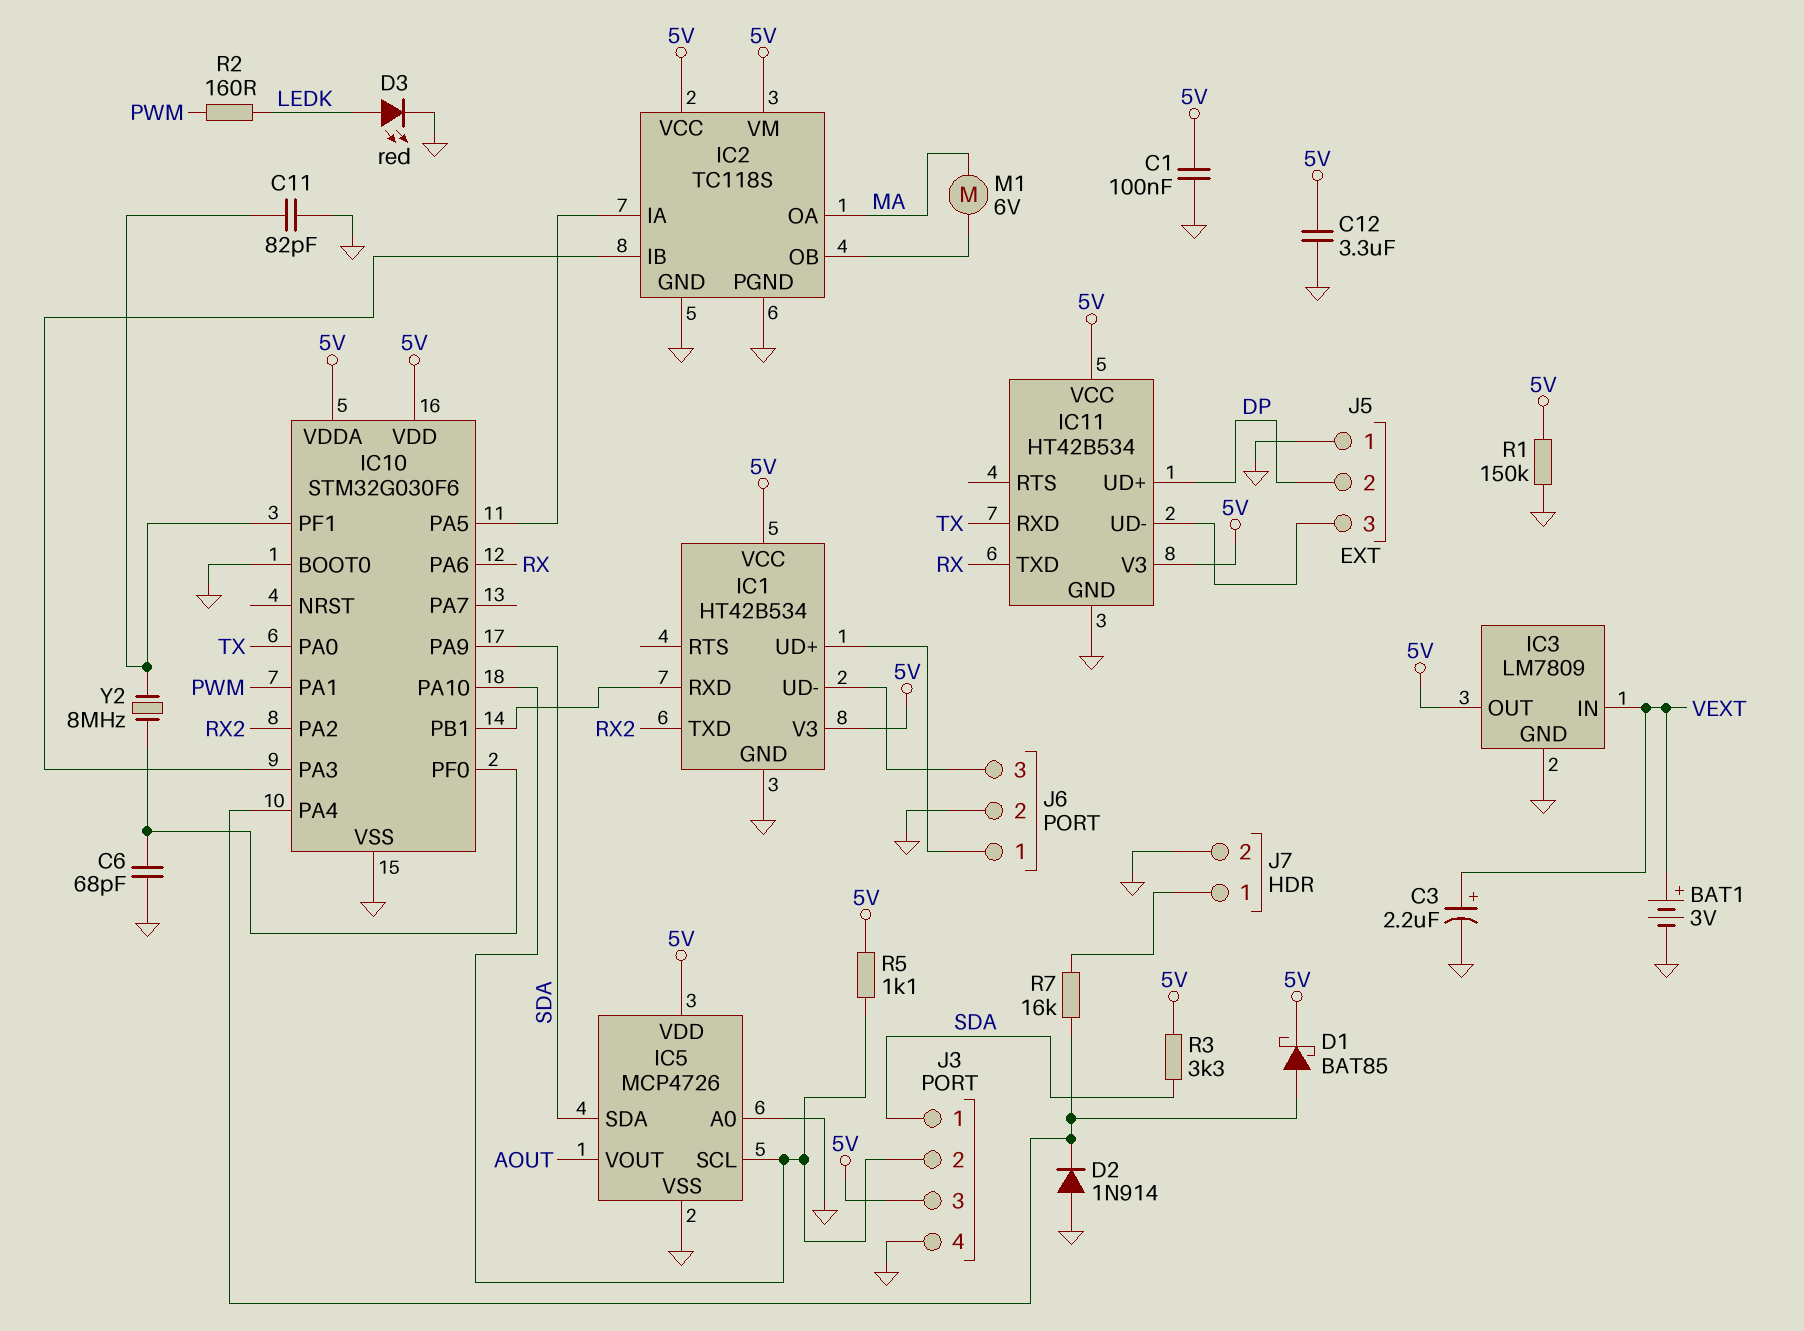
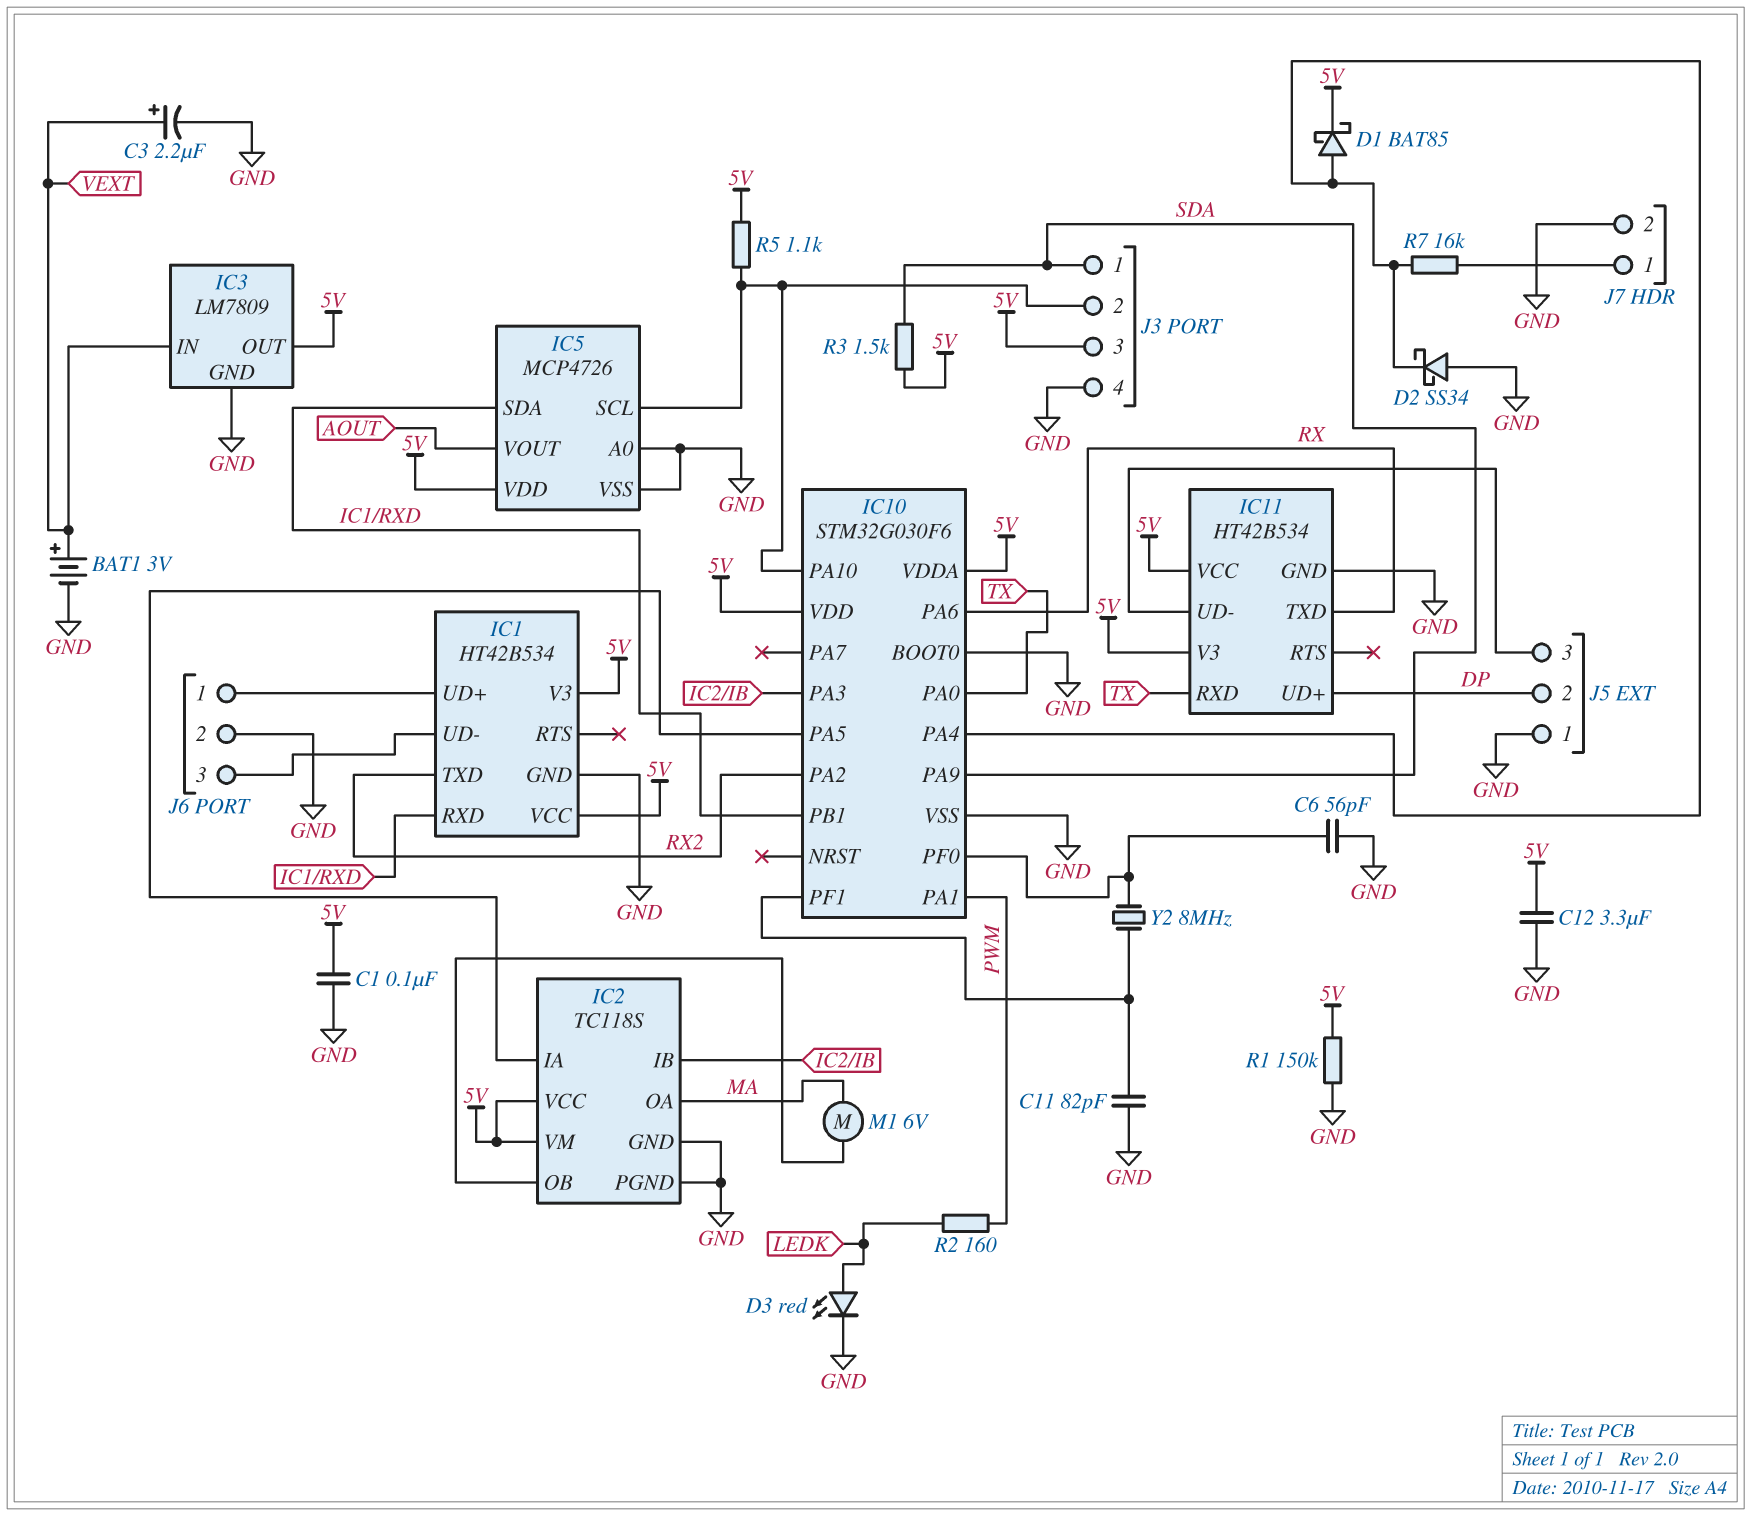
C6: 68pF (GND, IC10/PF0) -> 56pF (GND, IC10/PF0)
D2: diode 1N914 (A GND, K IC10/PA4) -> schottky SS34 (A GND, K IC10/PA4)
IC5 pin SDA: SDA -> IC1/RXD
R3: 3.3k (5V, SDA) -> 1.5k (5V, SDA)

